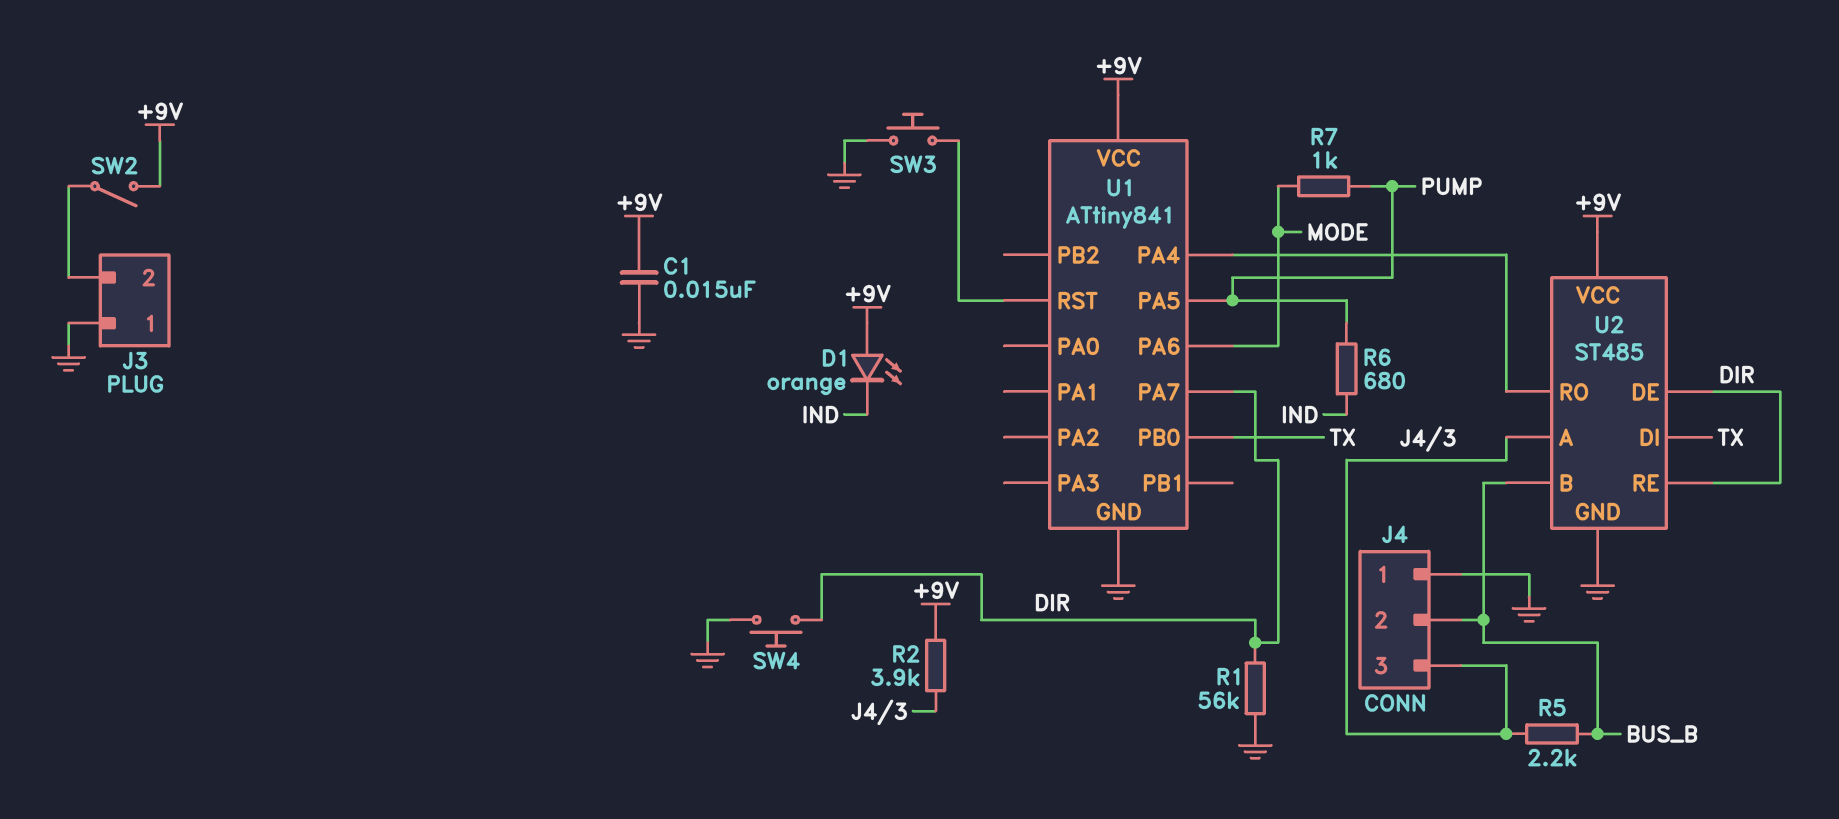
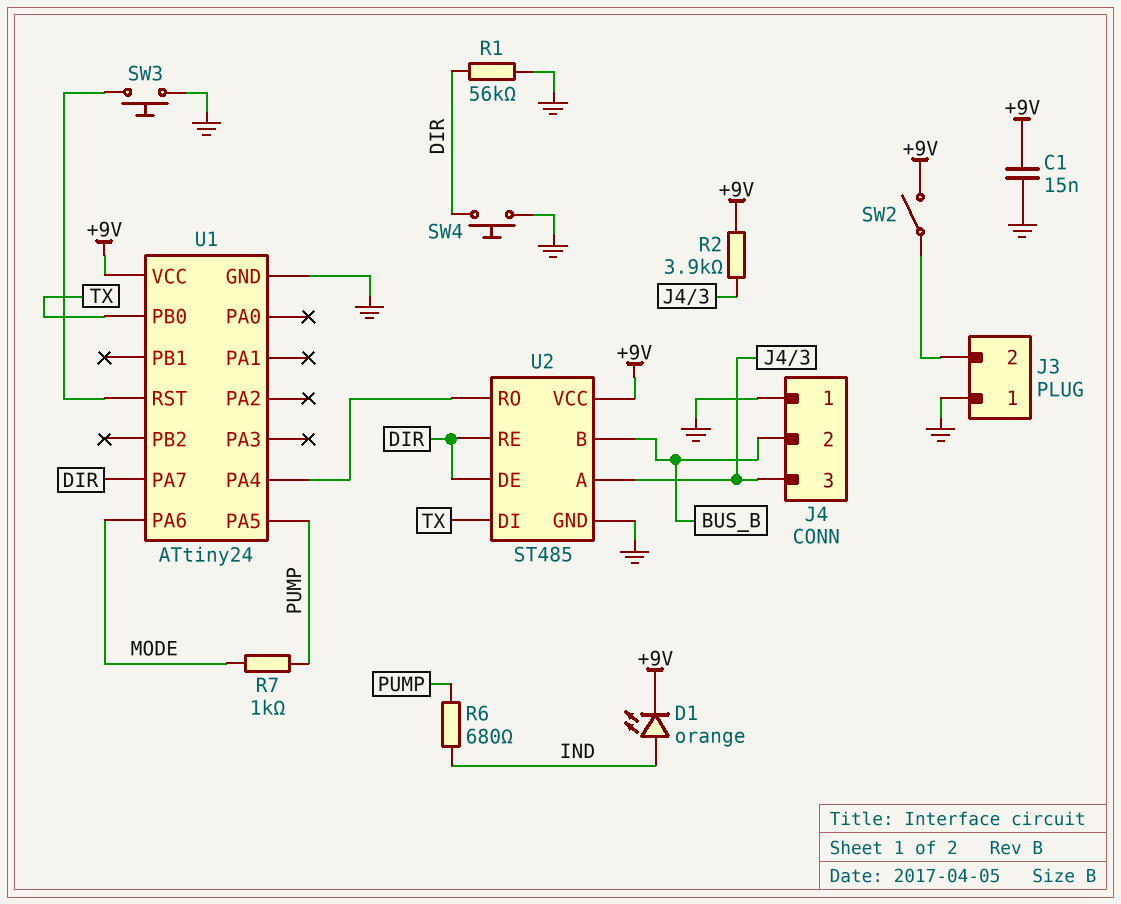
D1: LED orange (A +9V, K IND) -> LED orange (A IND, K +9V)
R5: 2.2k (BUS_B, J4/3) -> none
U1: ATtiny841 -> ATtiny24

